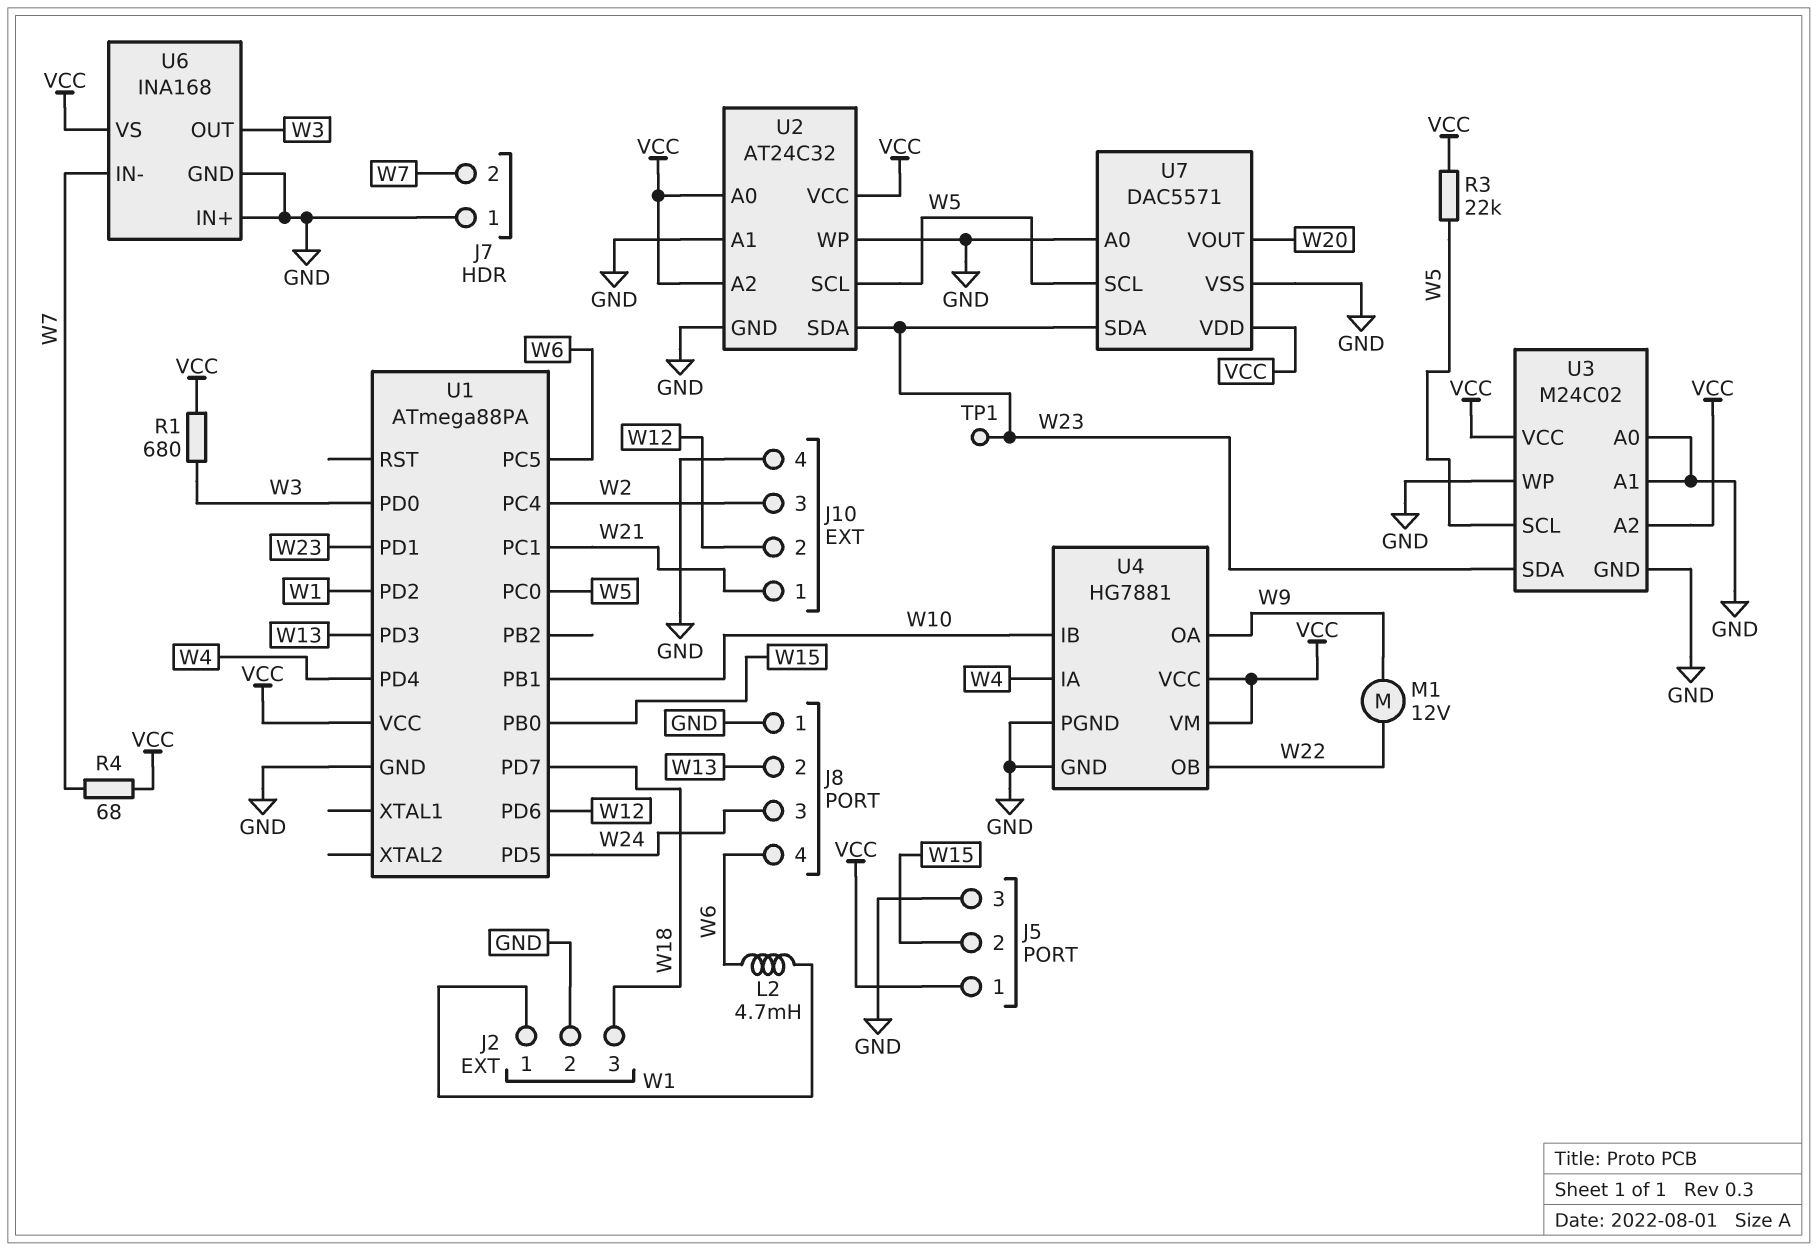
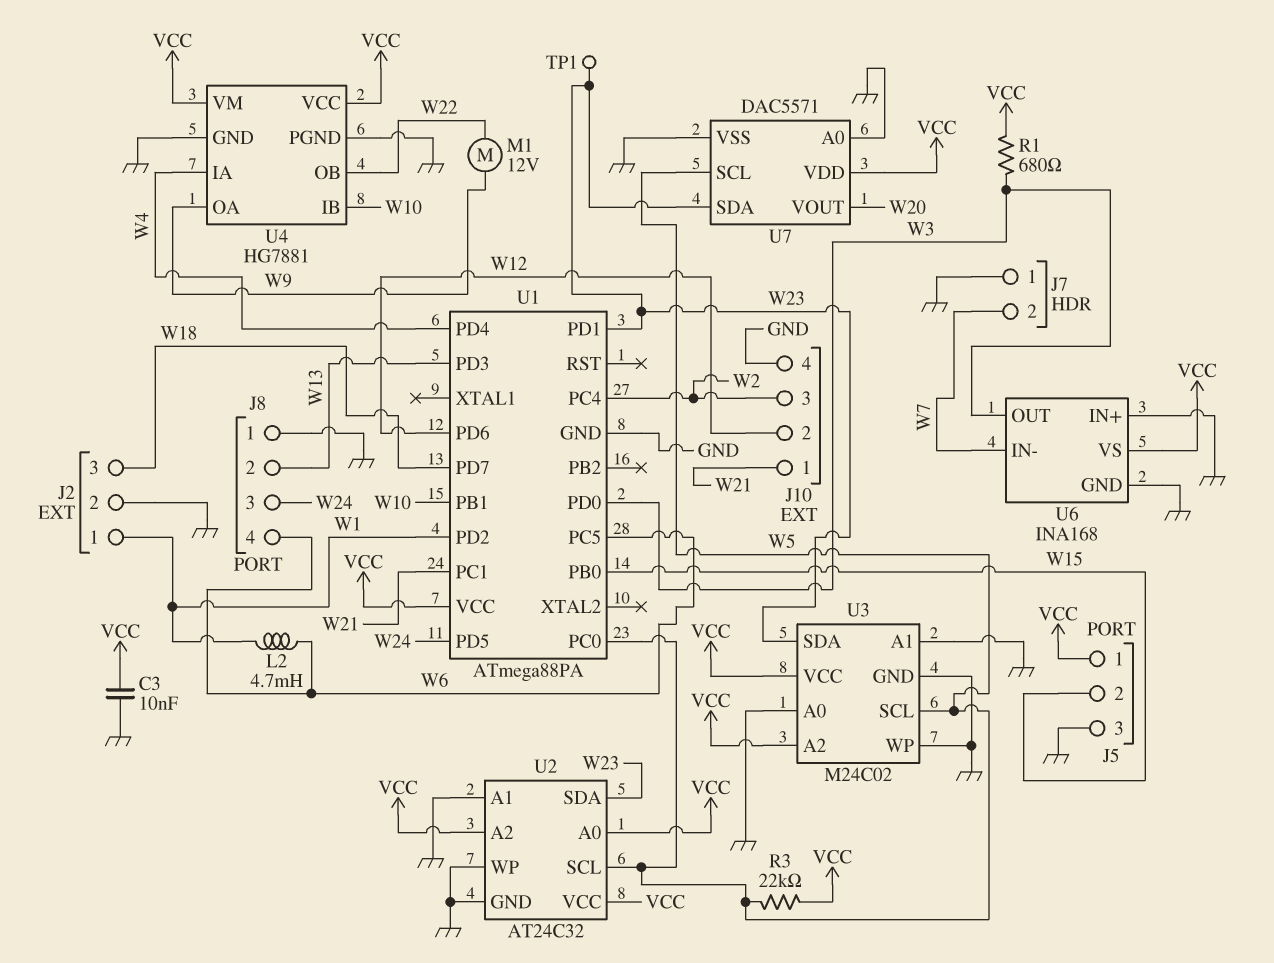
C3: none -> 10nF (GND, VCC)
R4: 68 (VCC, W7) -> none

